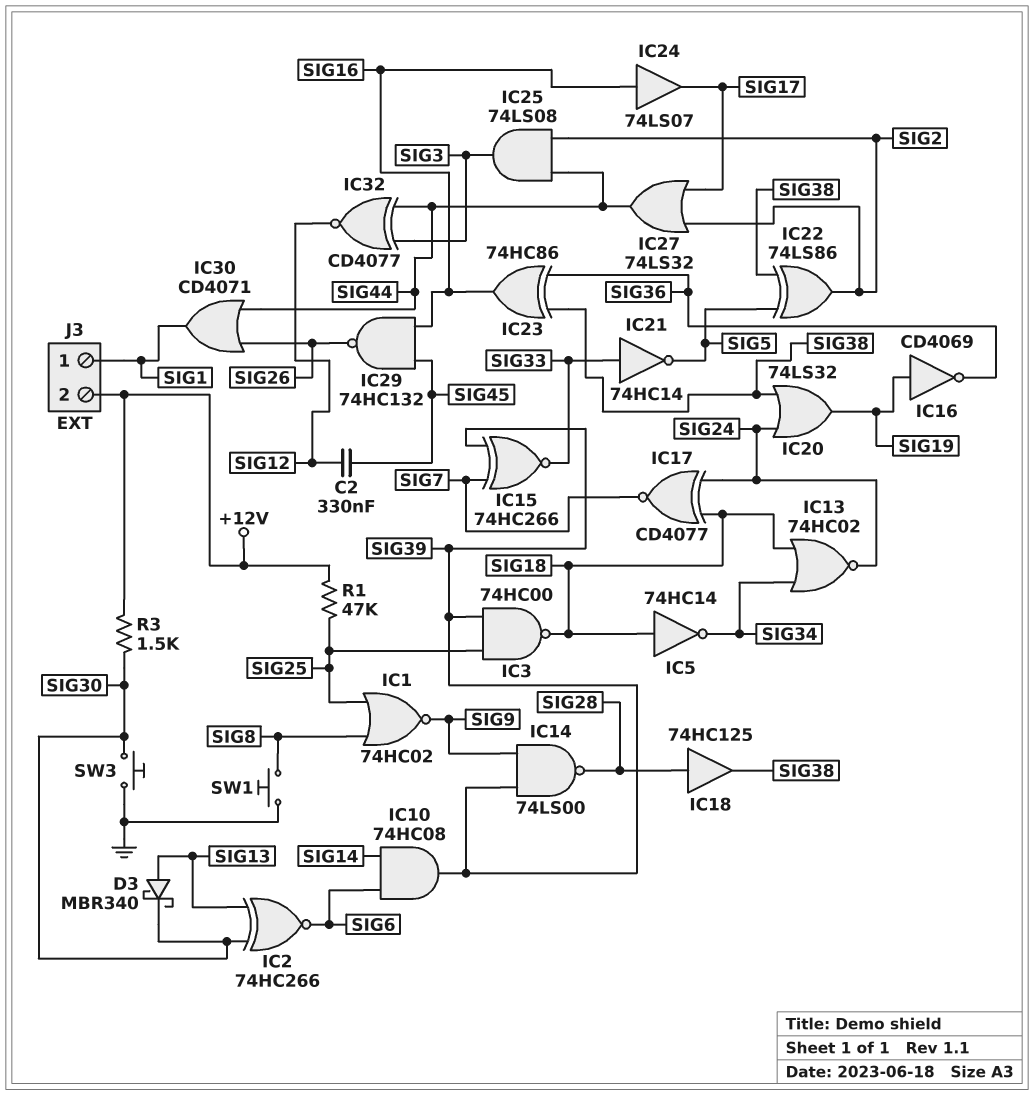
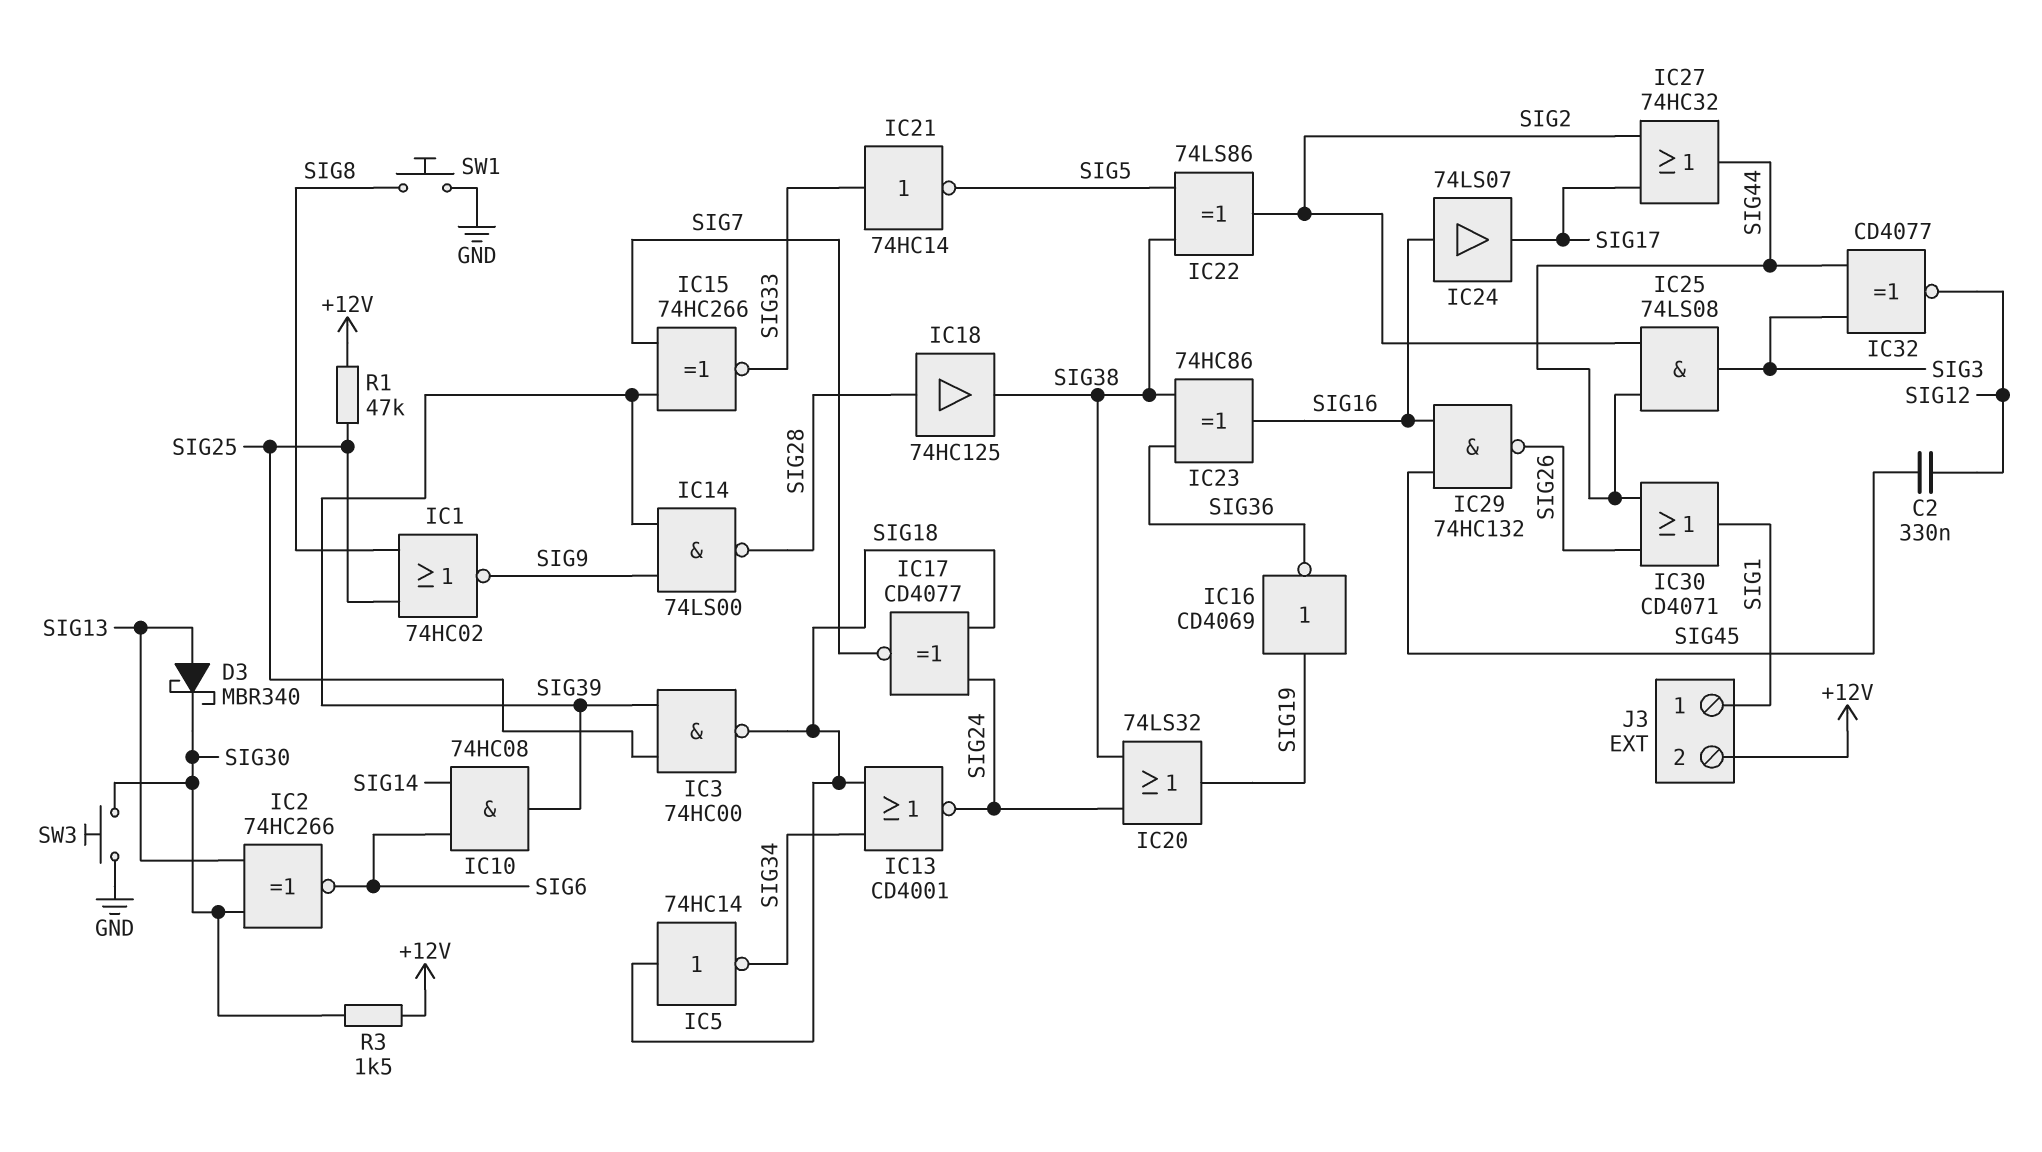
IC13: NOR 74HC02 (in SIG18, in SIG34, out SIG24) -> NOR CD4001 (in SIG18, in SIG34, out SIG24)
IC27: OR 74LS32 (in SIG2, in SIG17, out SIG44) -> OR 74HC32 (in SIG2, in SIG17, out SIG44)

